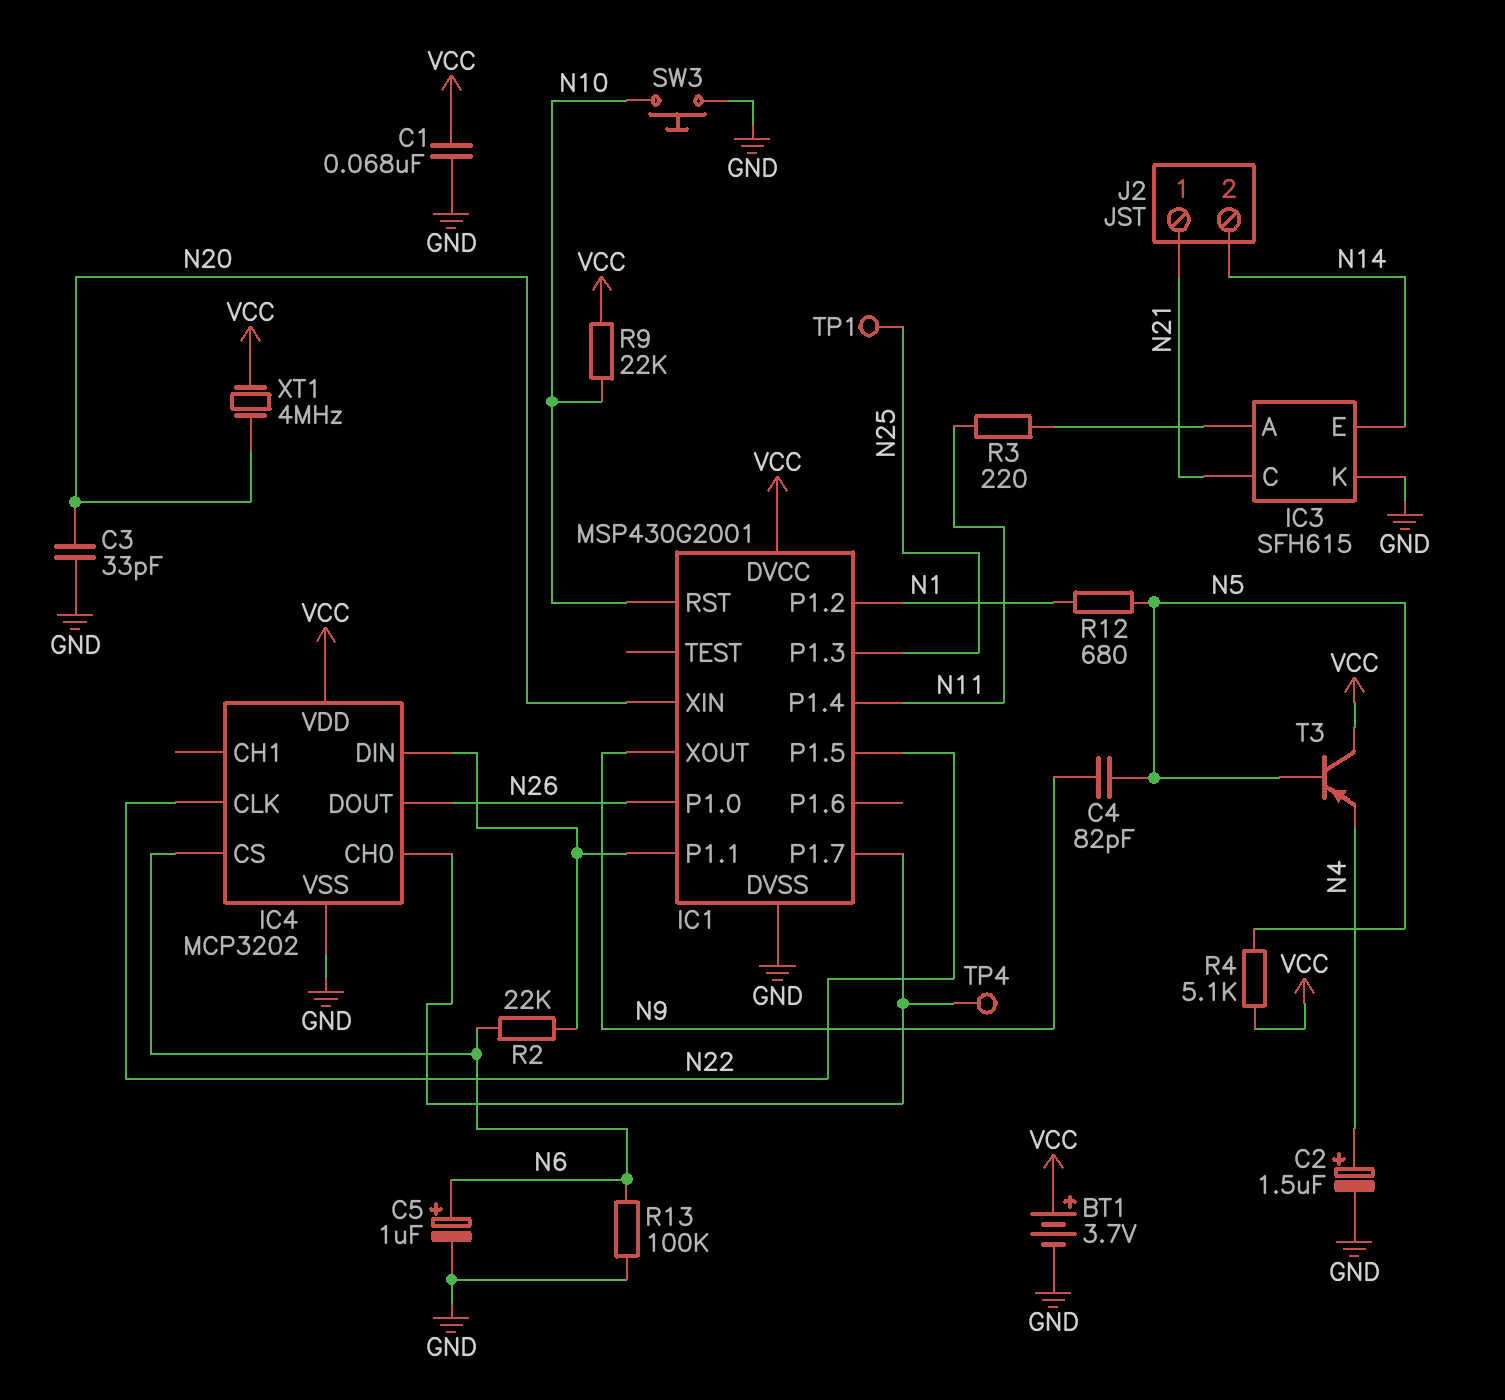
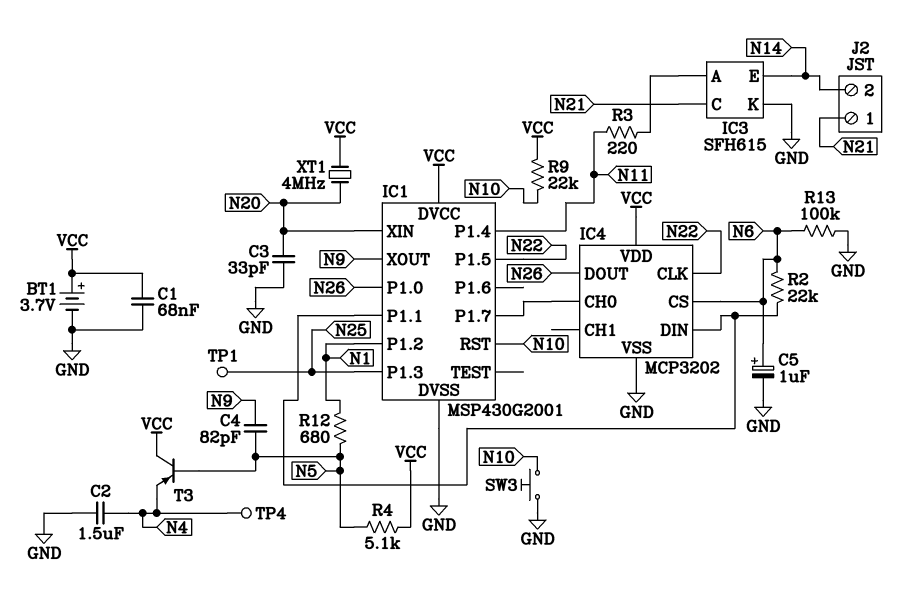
C2: 1.5uF (plus N4, minus GND) -> 1.5uF (GND, N4)
TP4: test point (IC1/P1.7) -> test point (N4)

